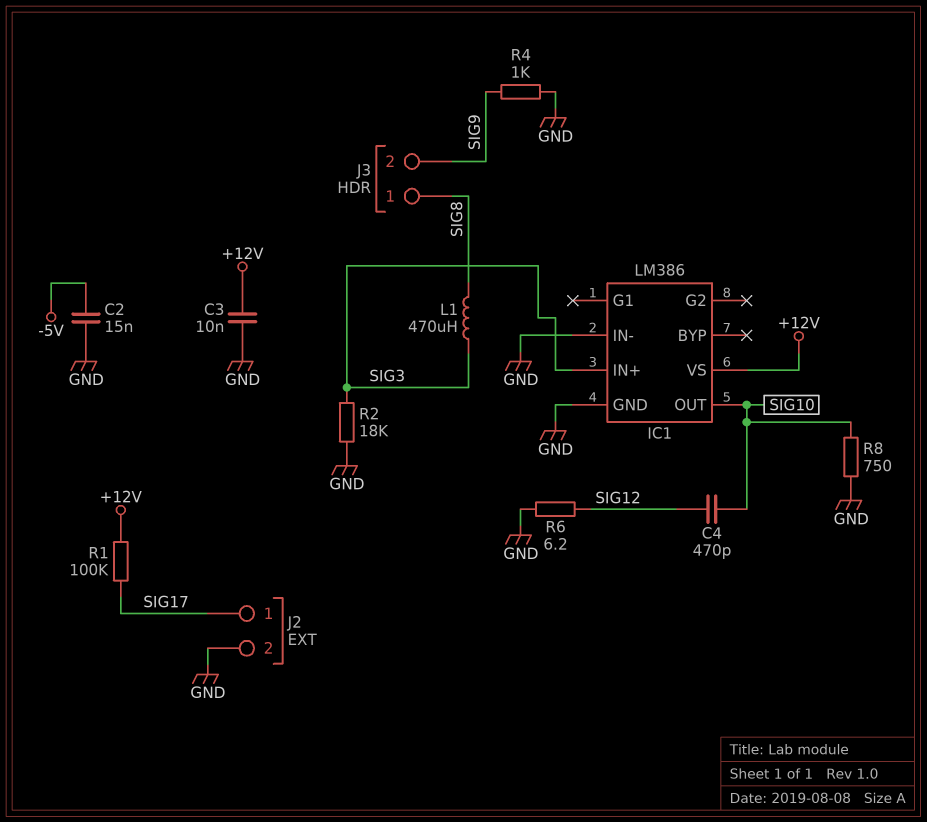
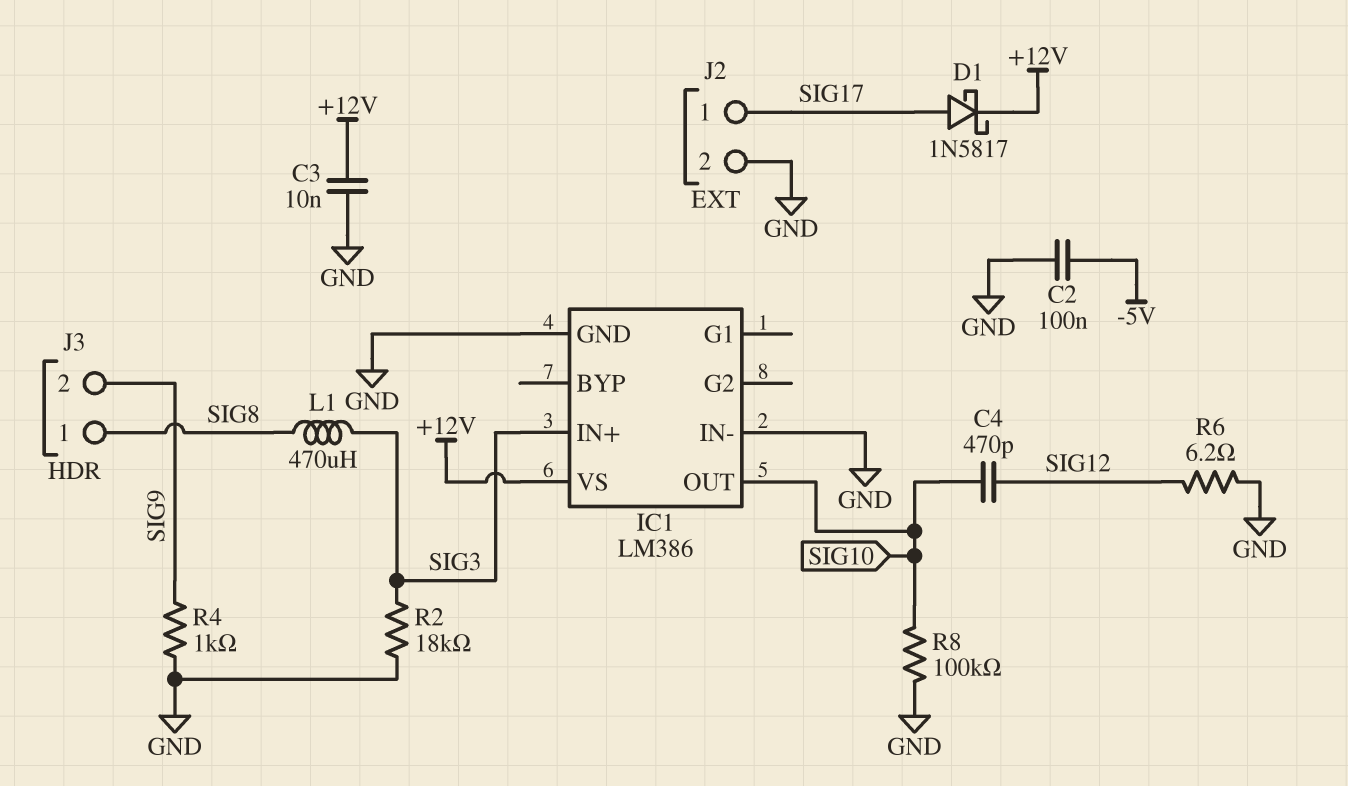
C2: 15nF (-5V, GND) -> 100nF (-5V, GND)
D1: none -> schottky 1N5817 (A SIG17, K +12V)
R1: 100k (+12V, SIG17) -> none
R8: 750 (GND, SIG10) -> 100k (GND, SIG10)

